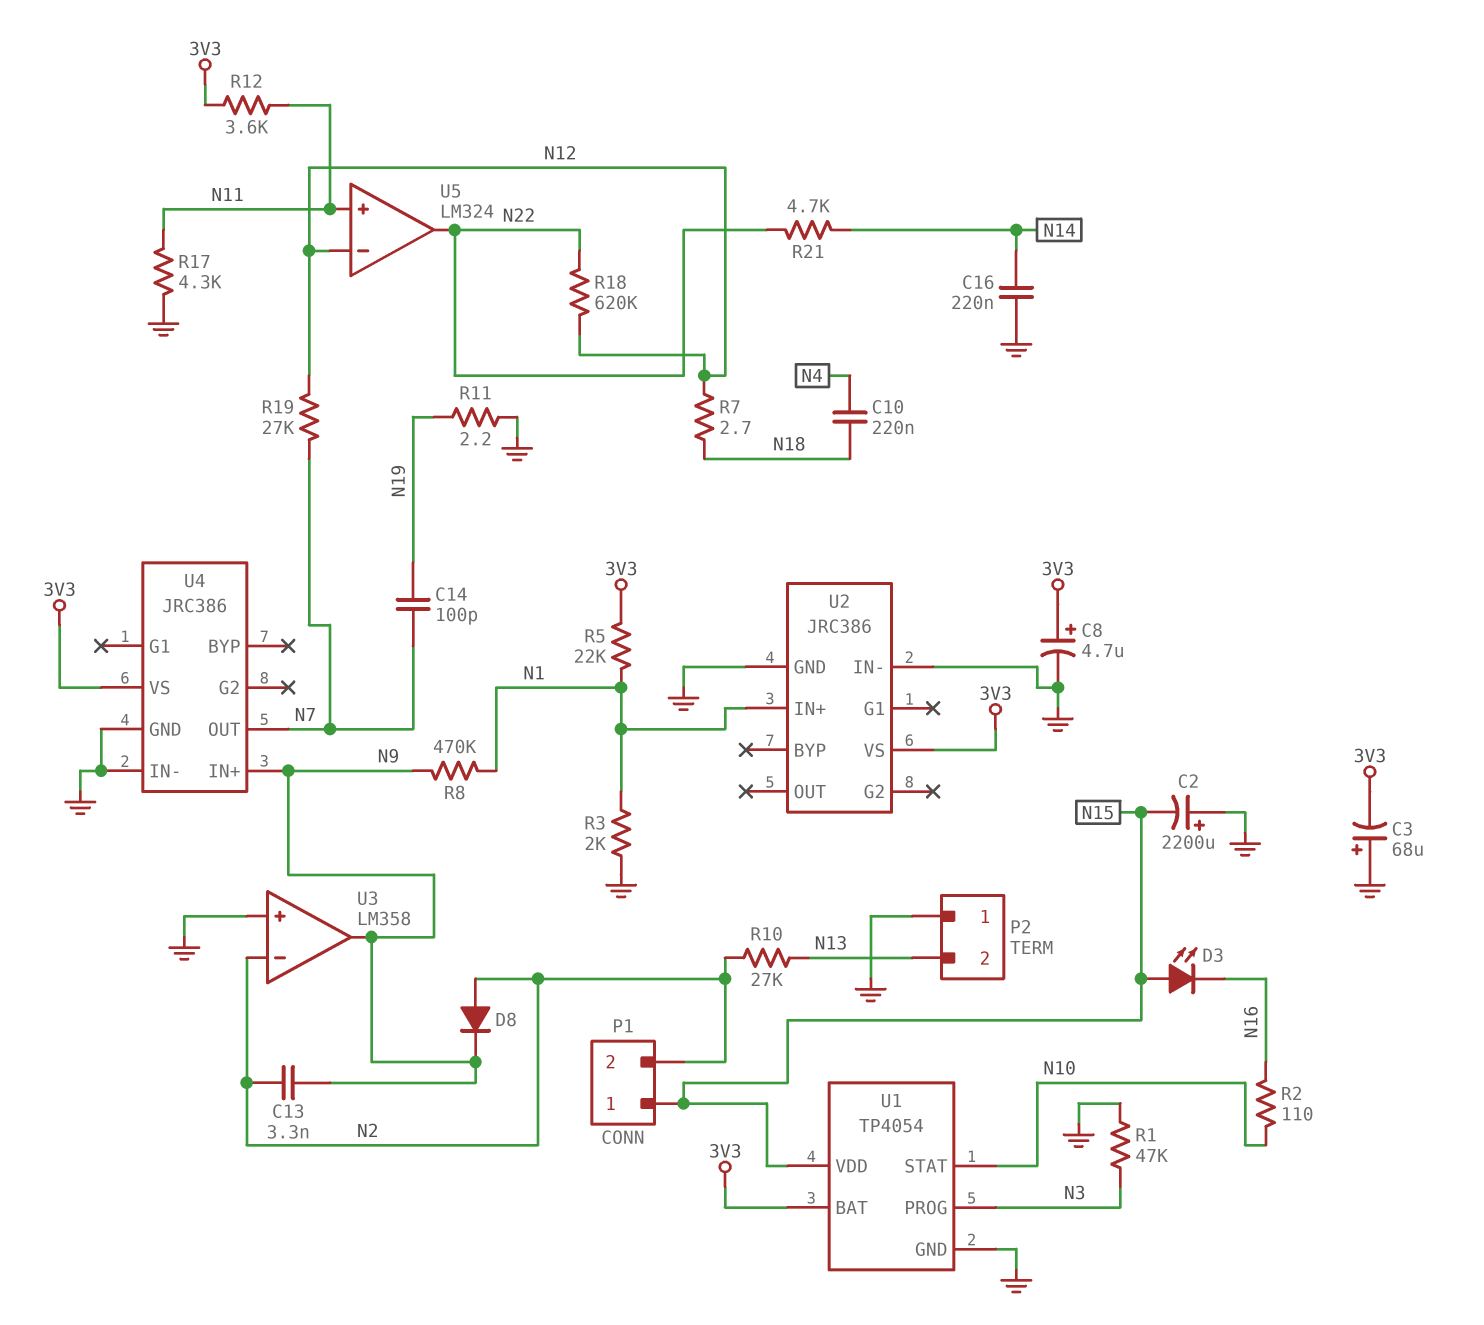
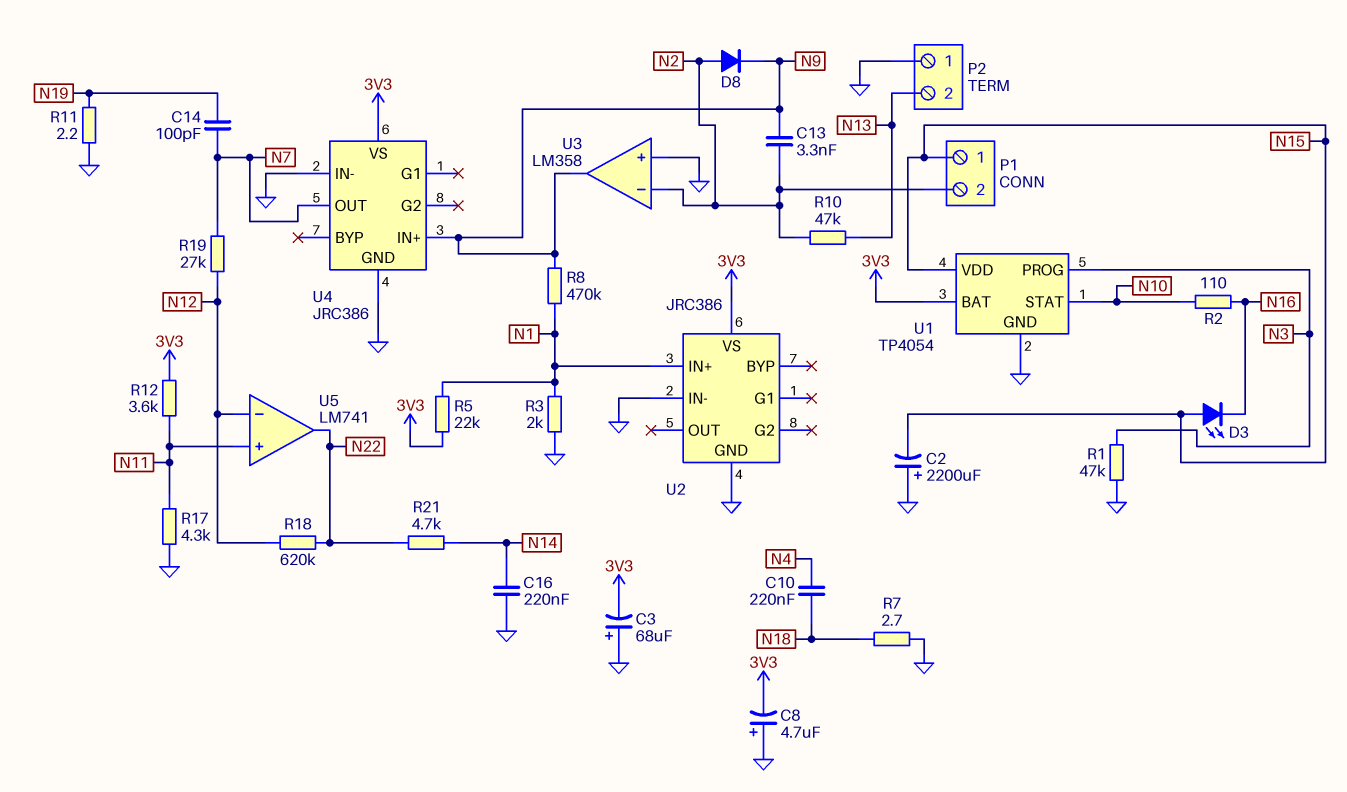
C8: 4.7uF (plus 3V3, minus GND) -> 4.7uF (plus GND, minus 3V3)
R7: 2.7 (N12, N18) -> 2.7 (GND, N18)
R10: 27k (N2, N13) -> 47k (N2, N13)
U5: LM324 -> LM741

